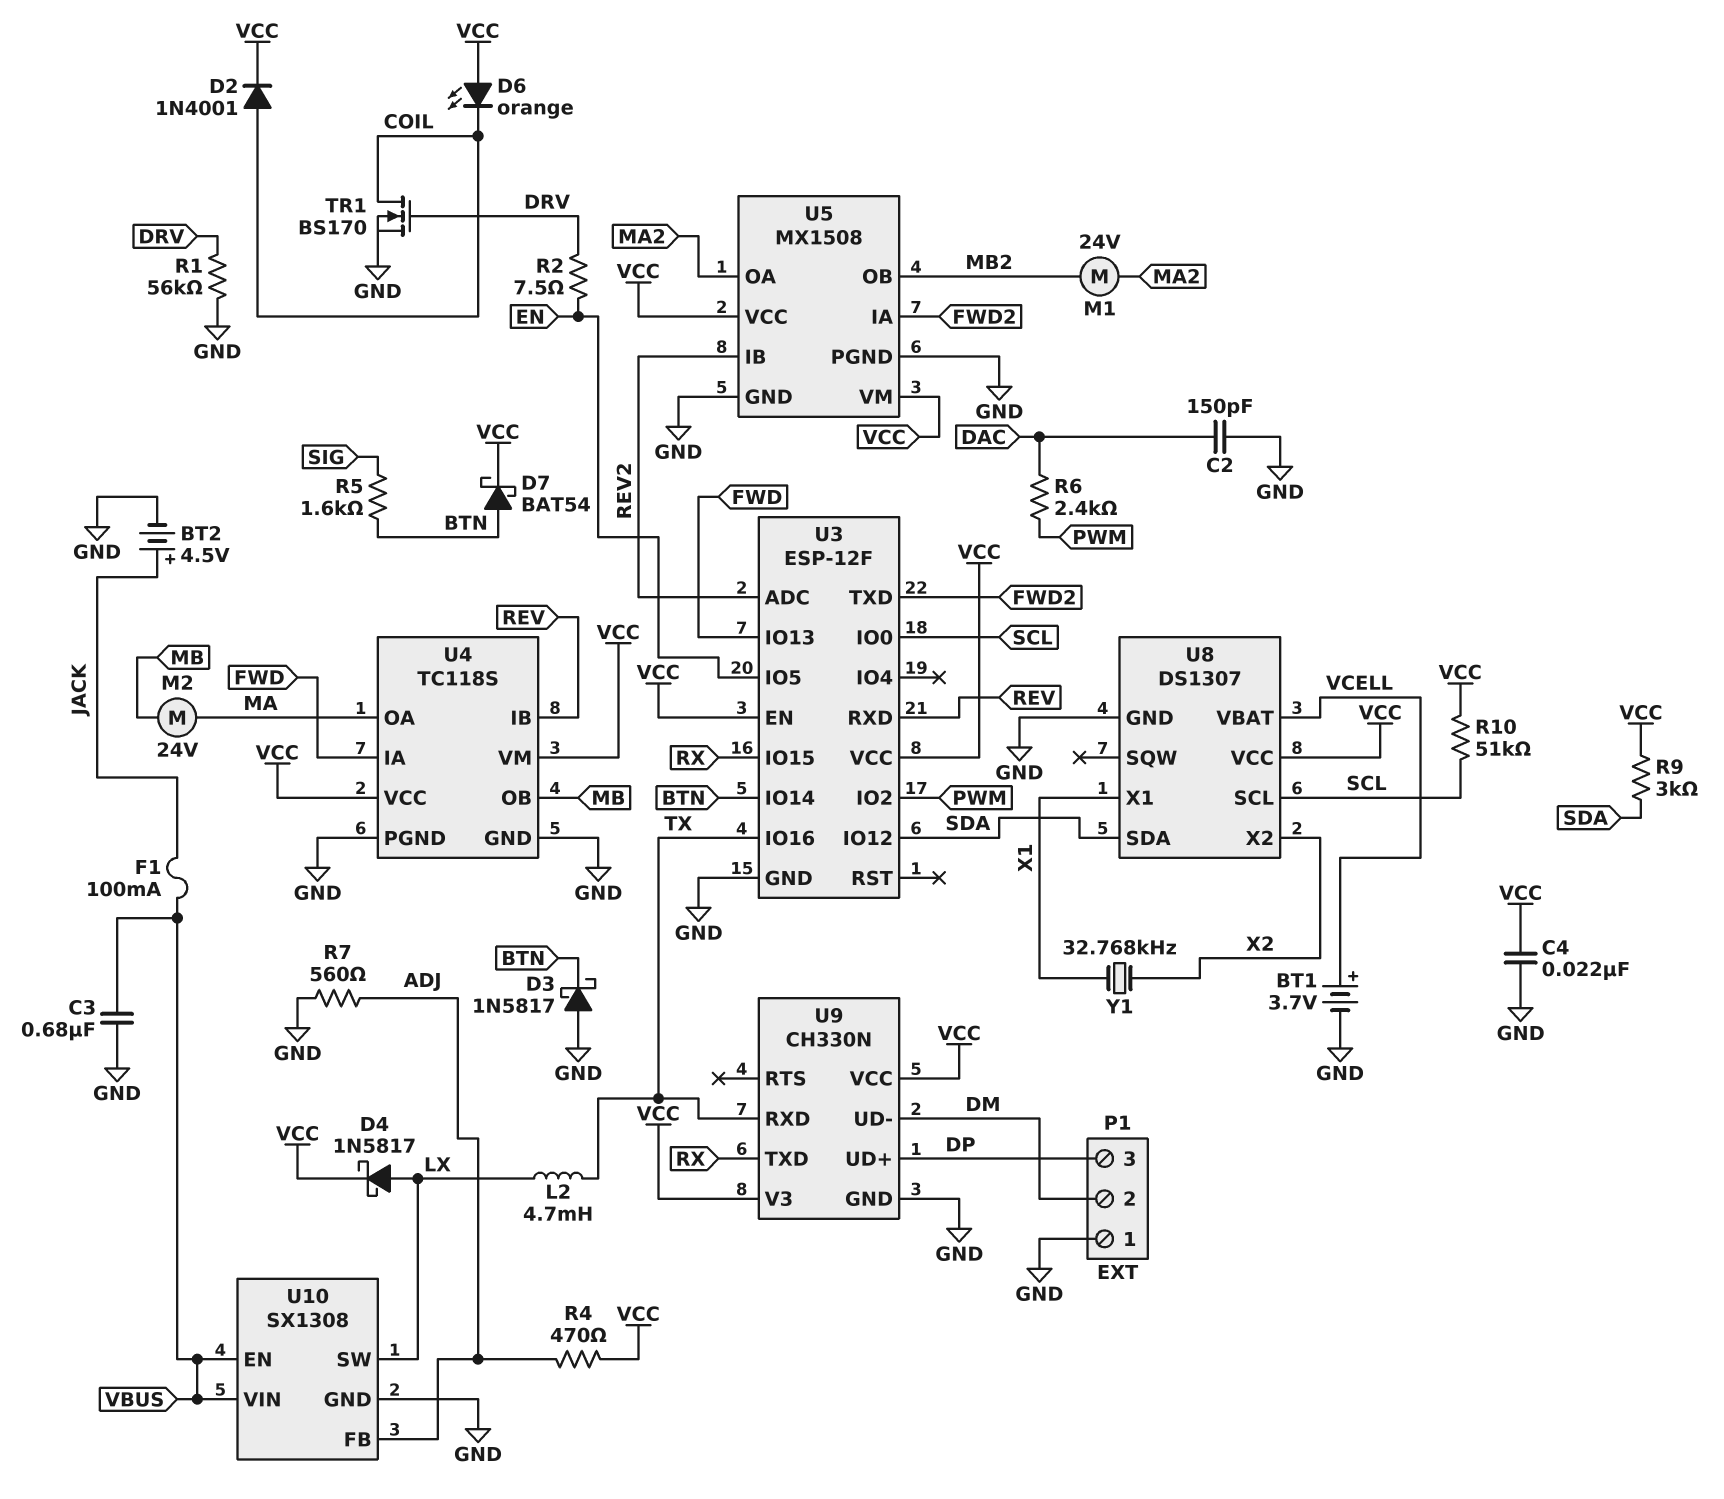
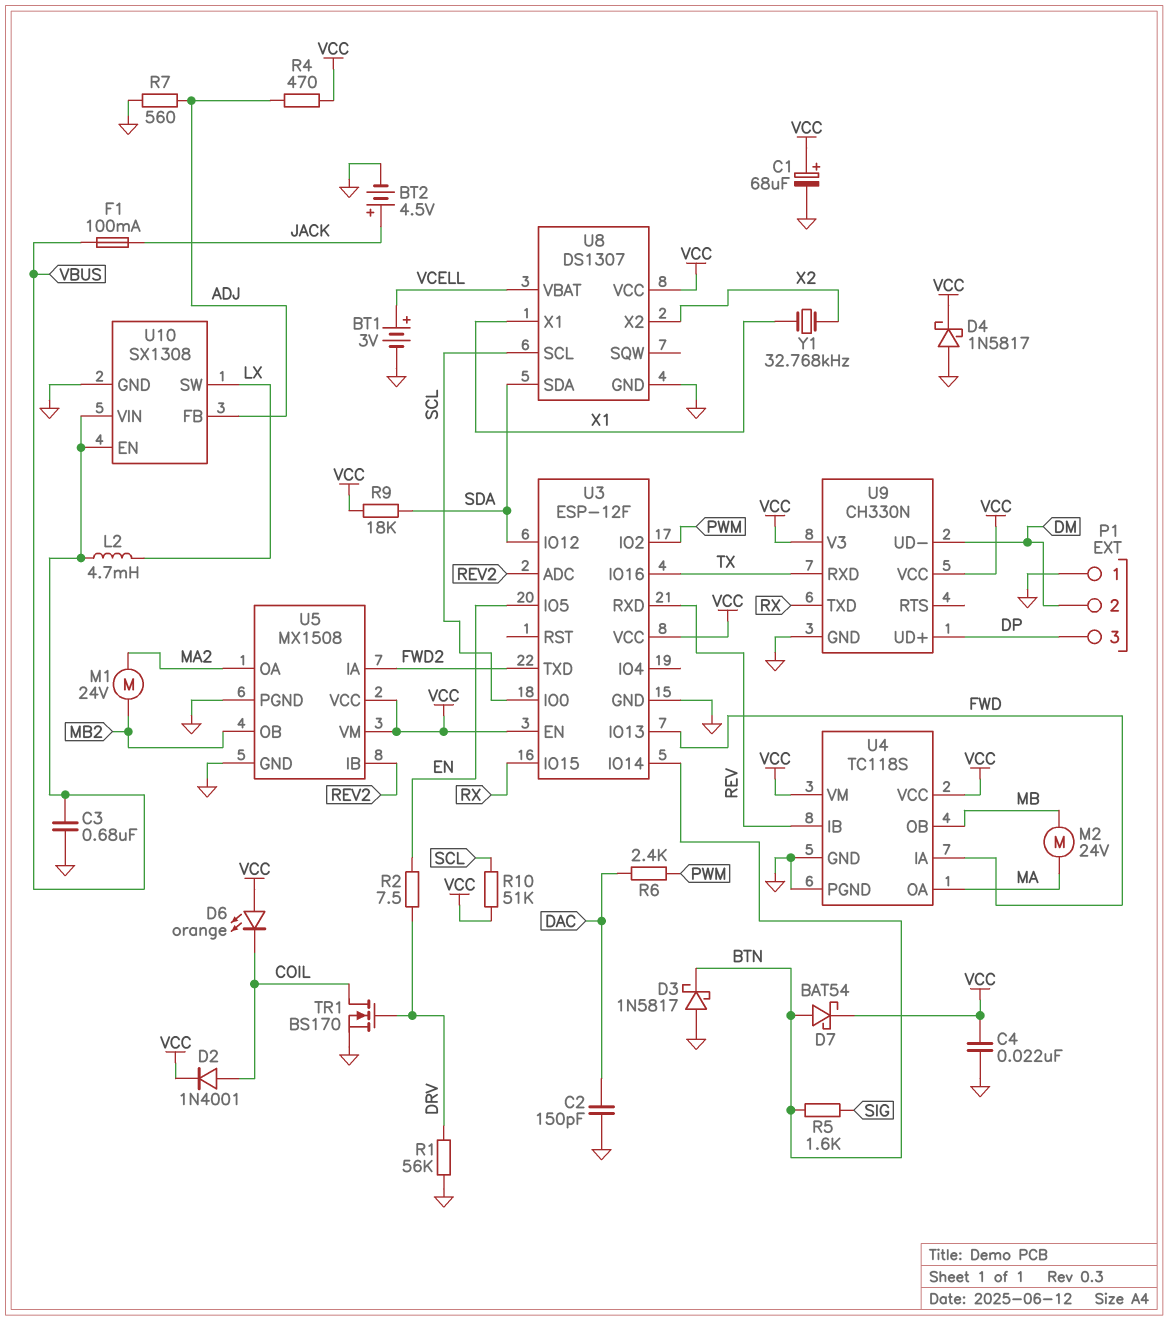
BT1: 3.7V (plus VCELL, minus GND) -> 3V (plus VCELL, minus GND)
C1: none -> 68uF (plus VCC, minus GND)
D4: schottky 1N5817 (A LX, K VCC) -> schottky 1N5817 (A GND, K VCC)
L2: 4.7mH (LX, TX) -> 4.7mH (LX, VBUS)
R9: 3k (SDA, VCC) -> 18k (SDA, VCC)

